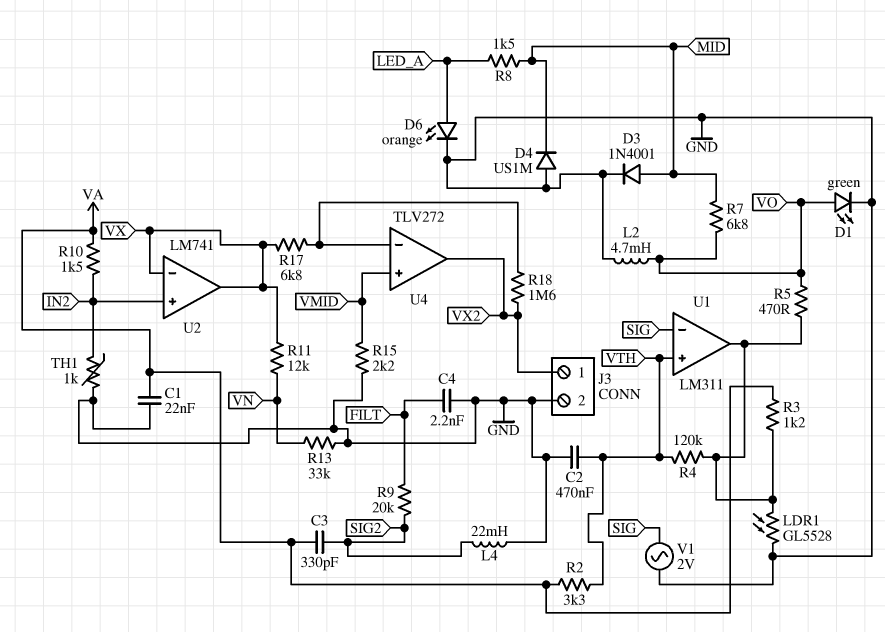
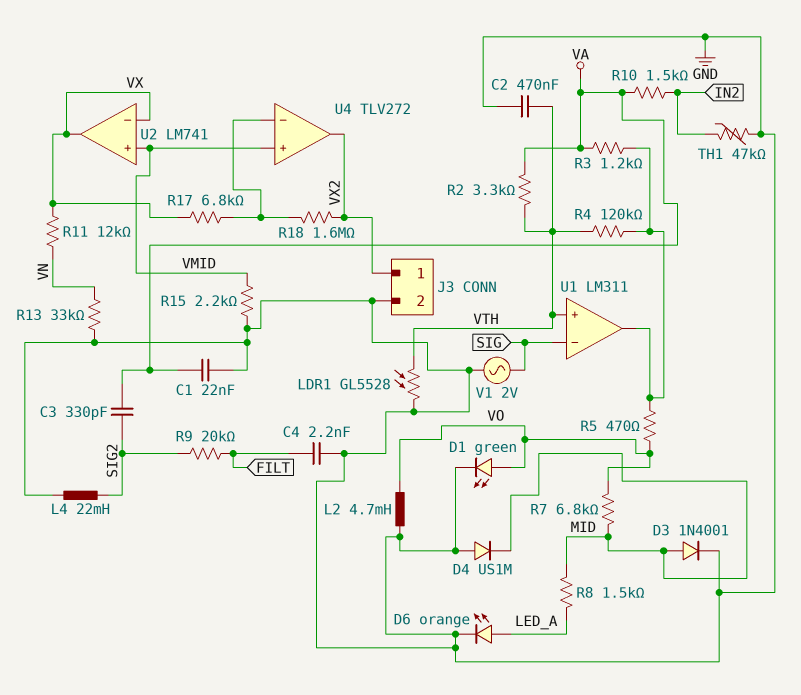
LDR1: GL5528 (GND, U1/out) -> GL5528 (GND, VTH)
TH1: 1k (GND, IN2) -> 47k (GND, IN2)
U2 pin in+: IN2 -> VMID

